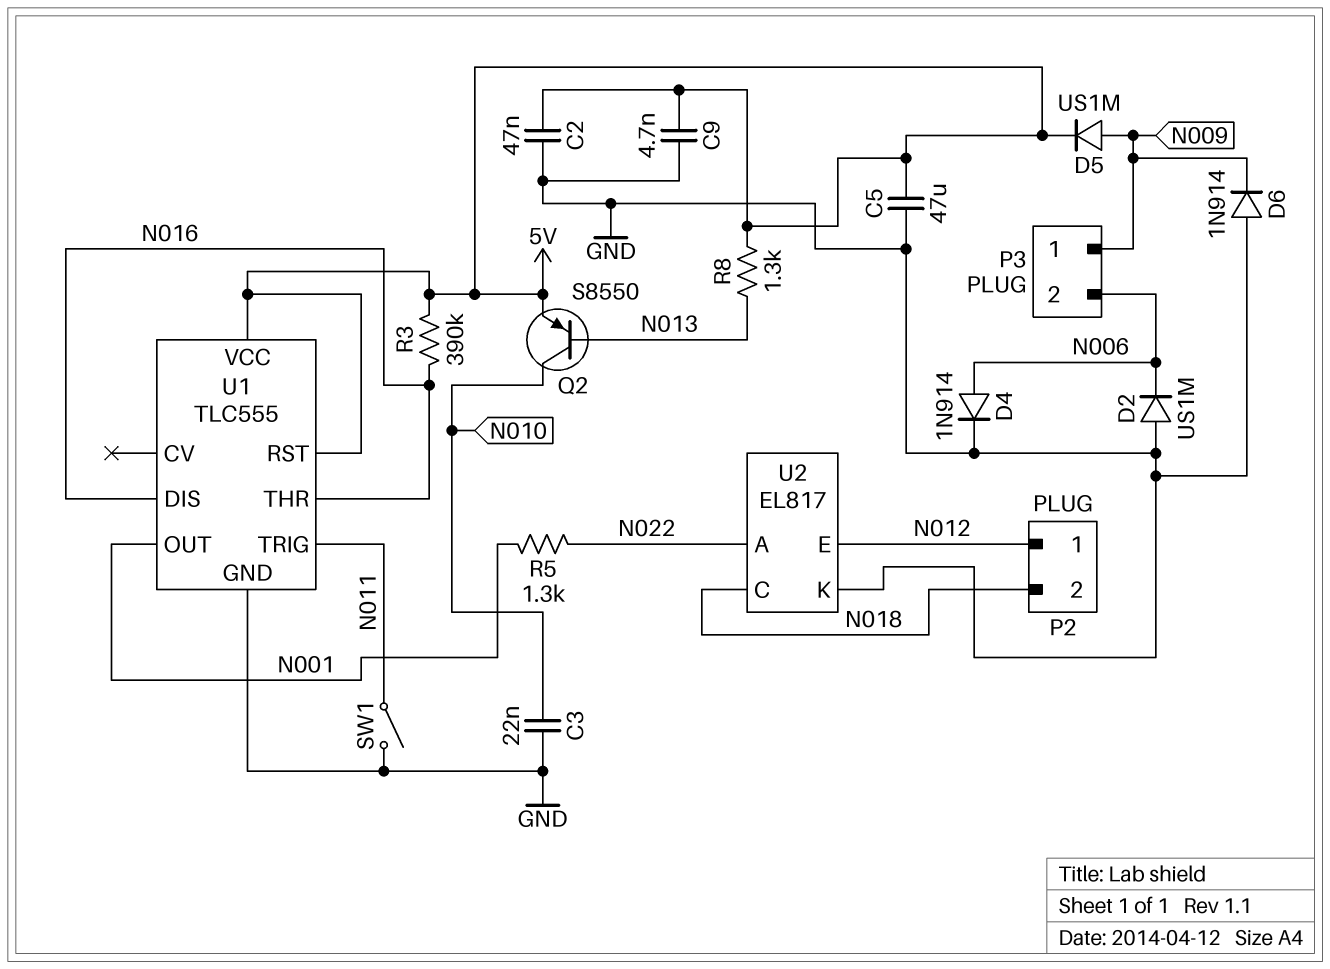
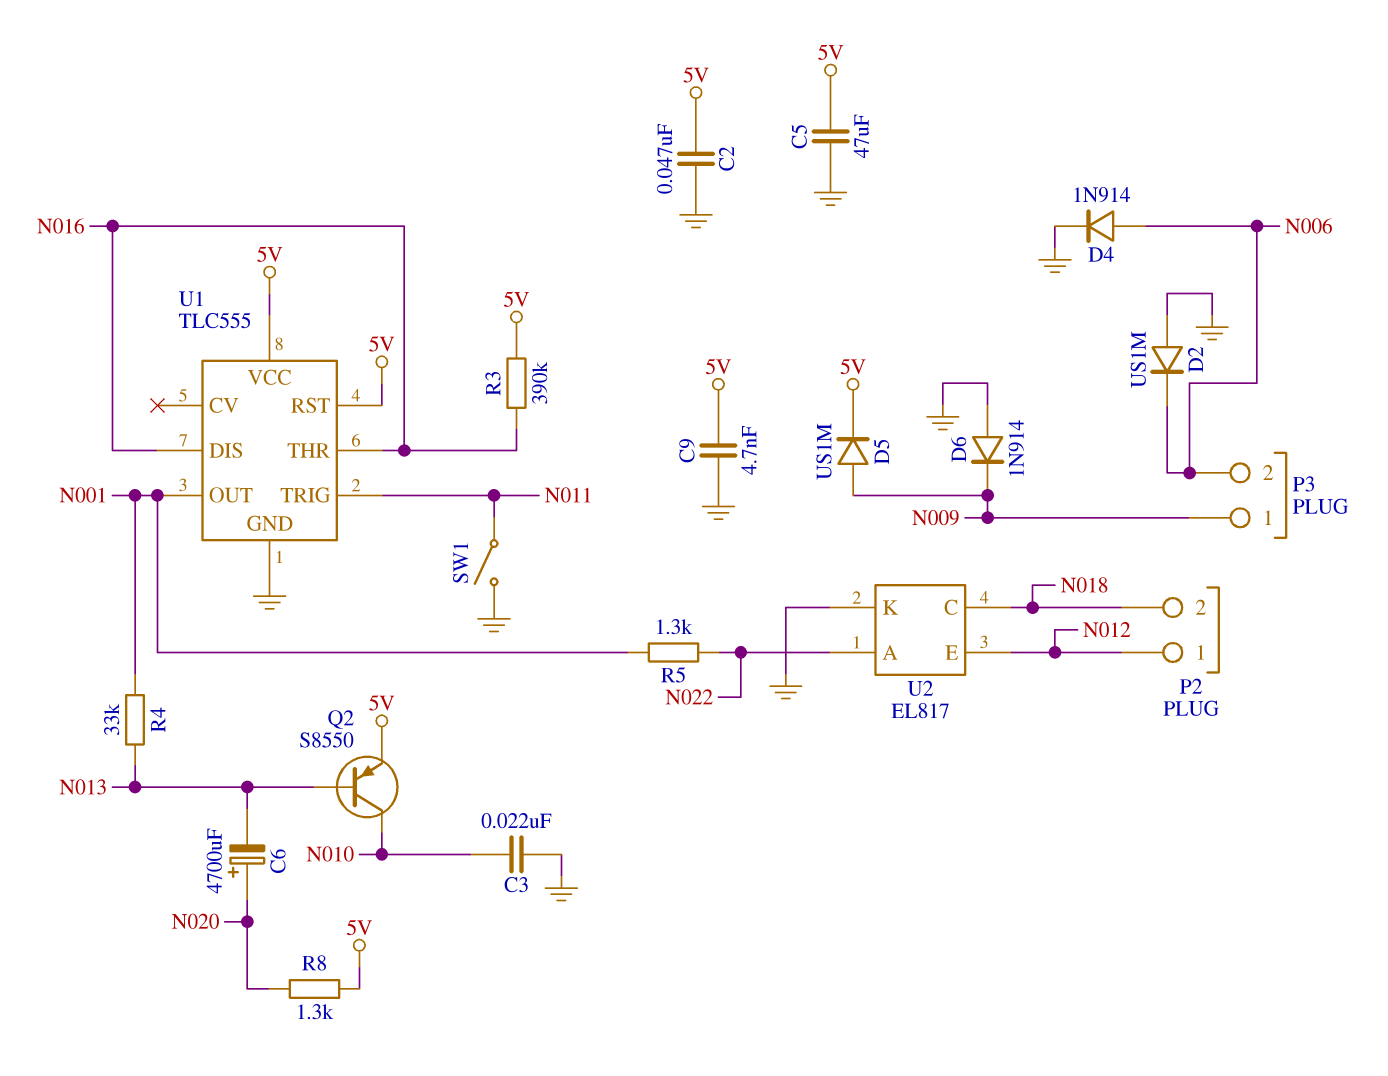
C6: none -> 4700uF (plus N020, minus N013)
R4: none -> 33k (N001, N013)
R8: 1.3k (5V, N013) -> 1.3k (5V, N020)

